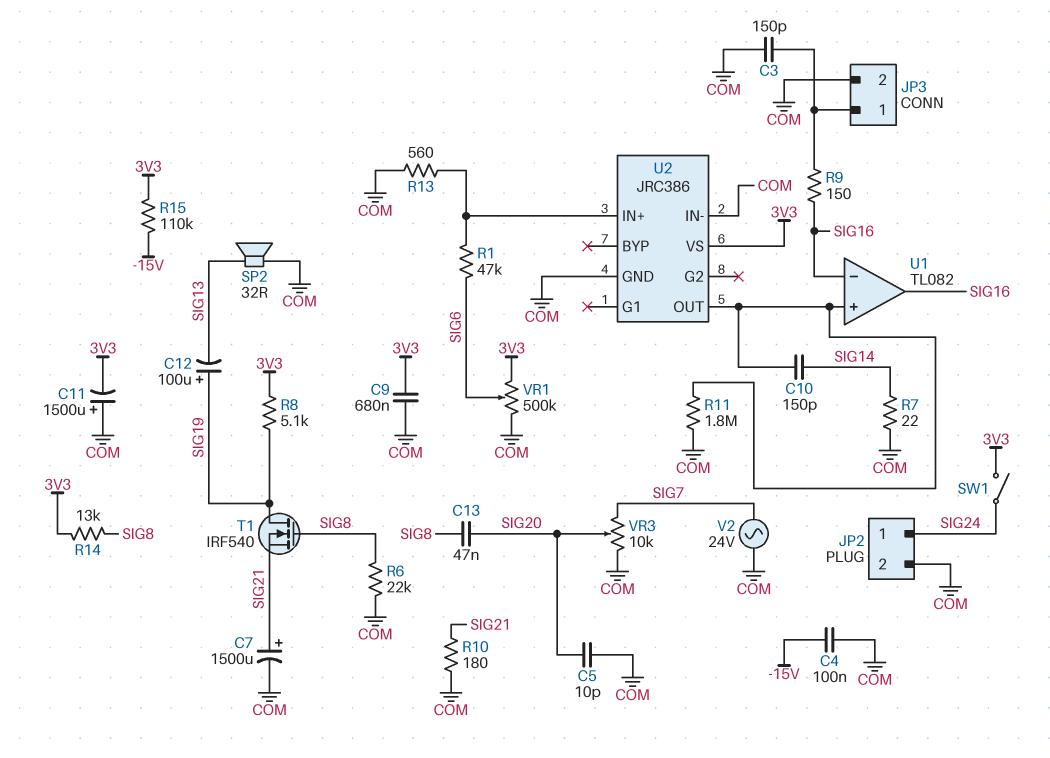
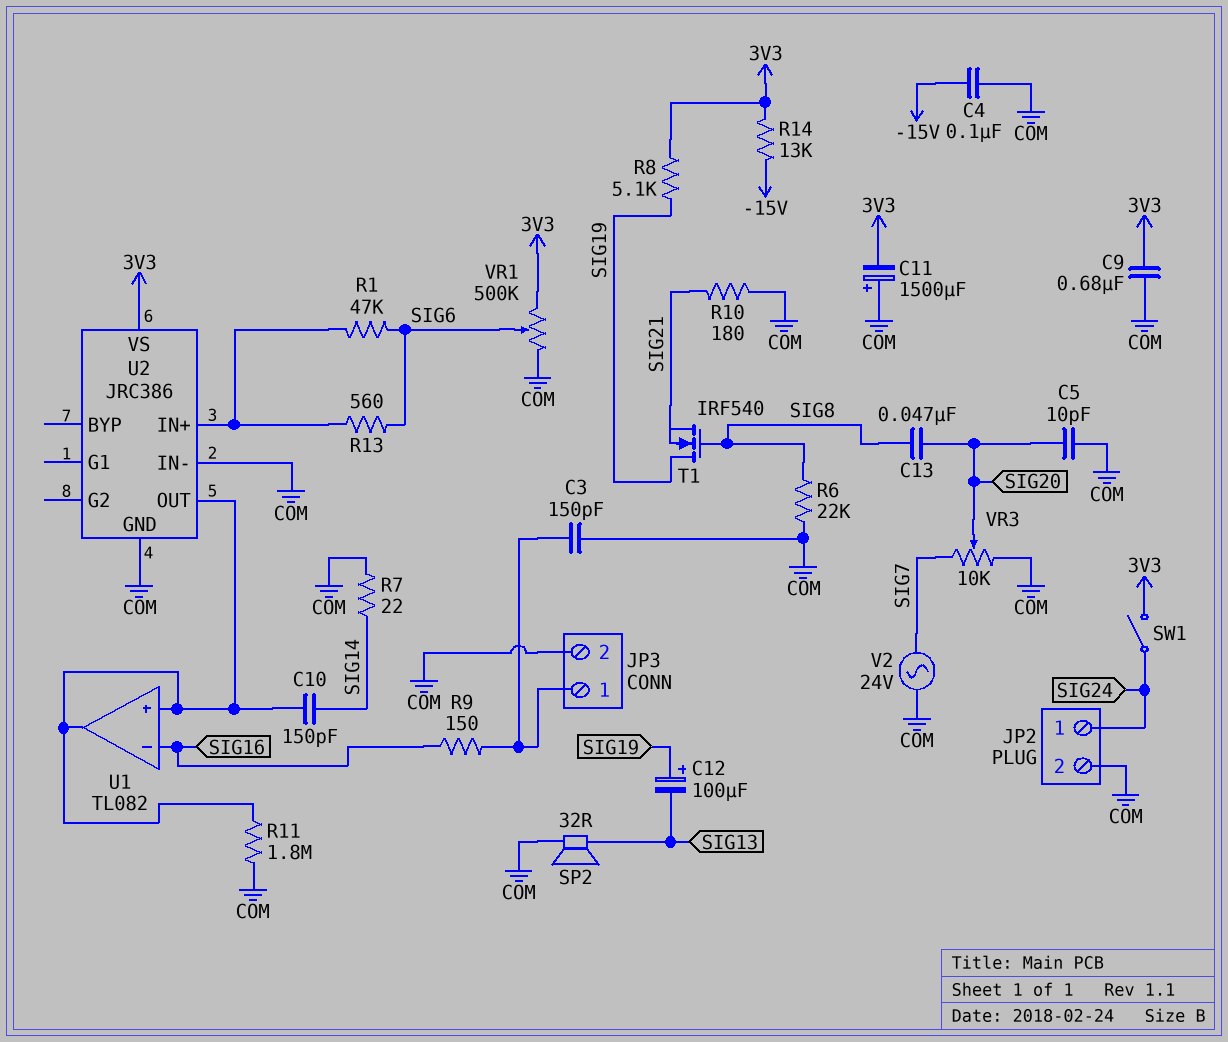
C7: 1500uF (plus SIG21, minus COM) -> none
R13: 560 (COM, U2/IN+) -> 560 (SIG6, U2/IN+)
R14: 13k (3V3, SIG8) -> 13k (-15V, 3V3)
R15: 110k (-15V, 3V3) -> none
U1 pin out: SIG16 -> U1/in+

